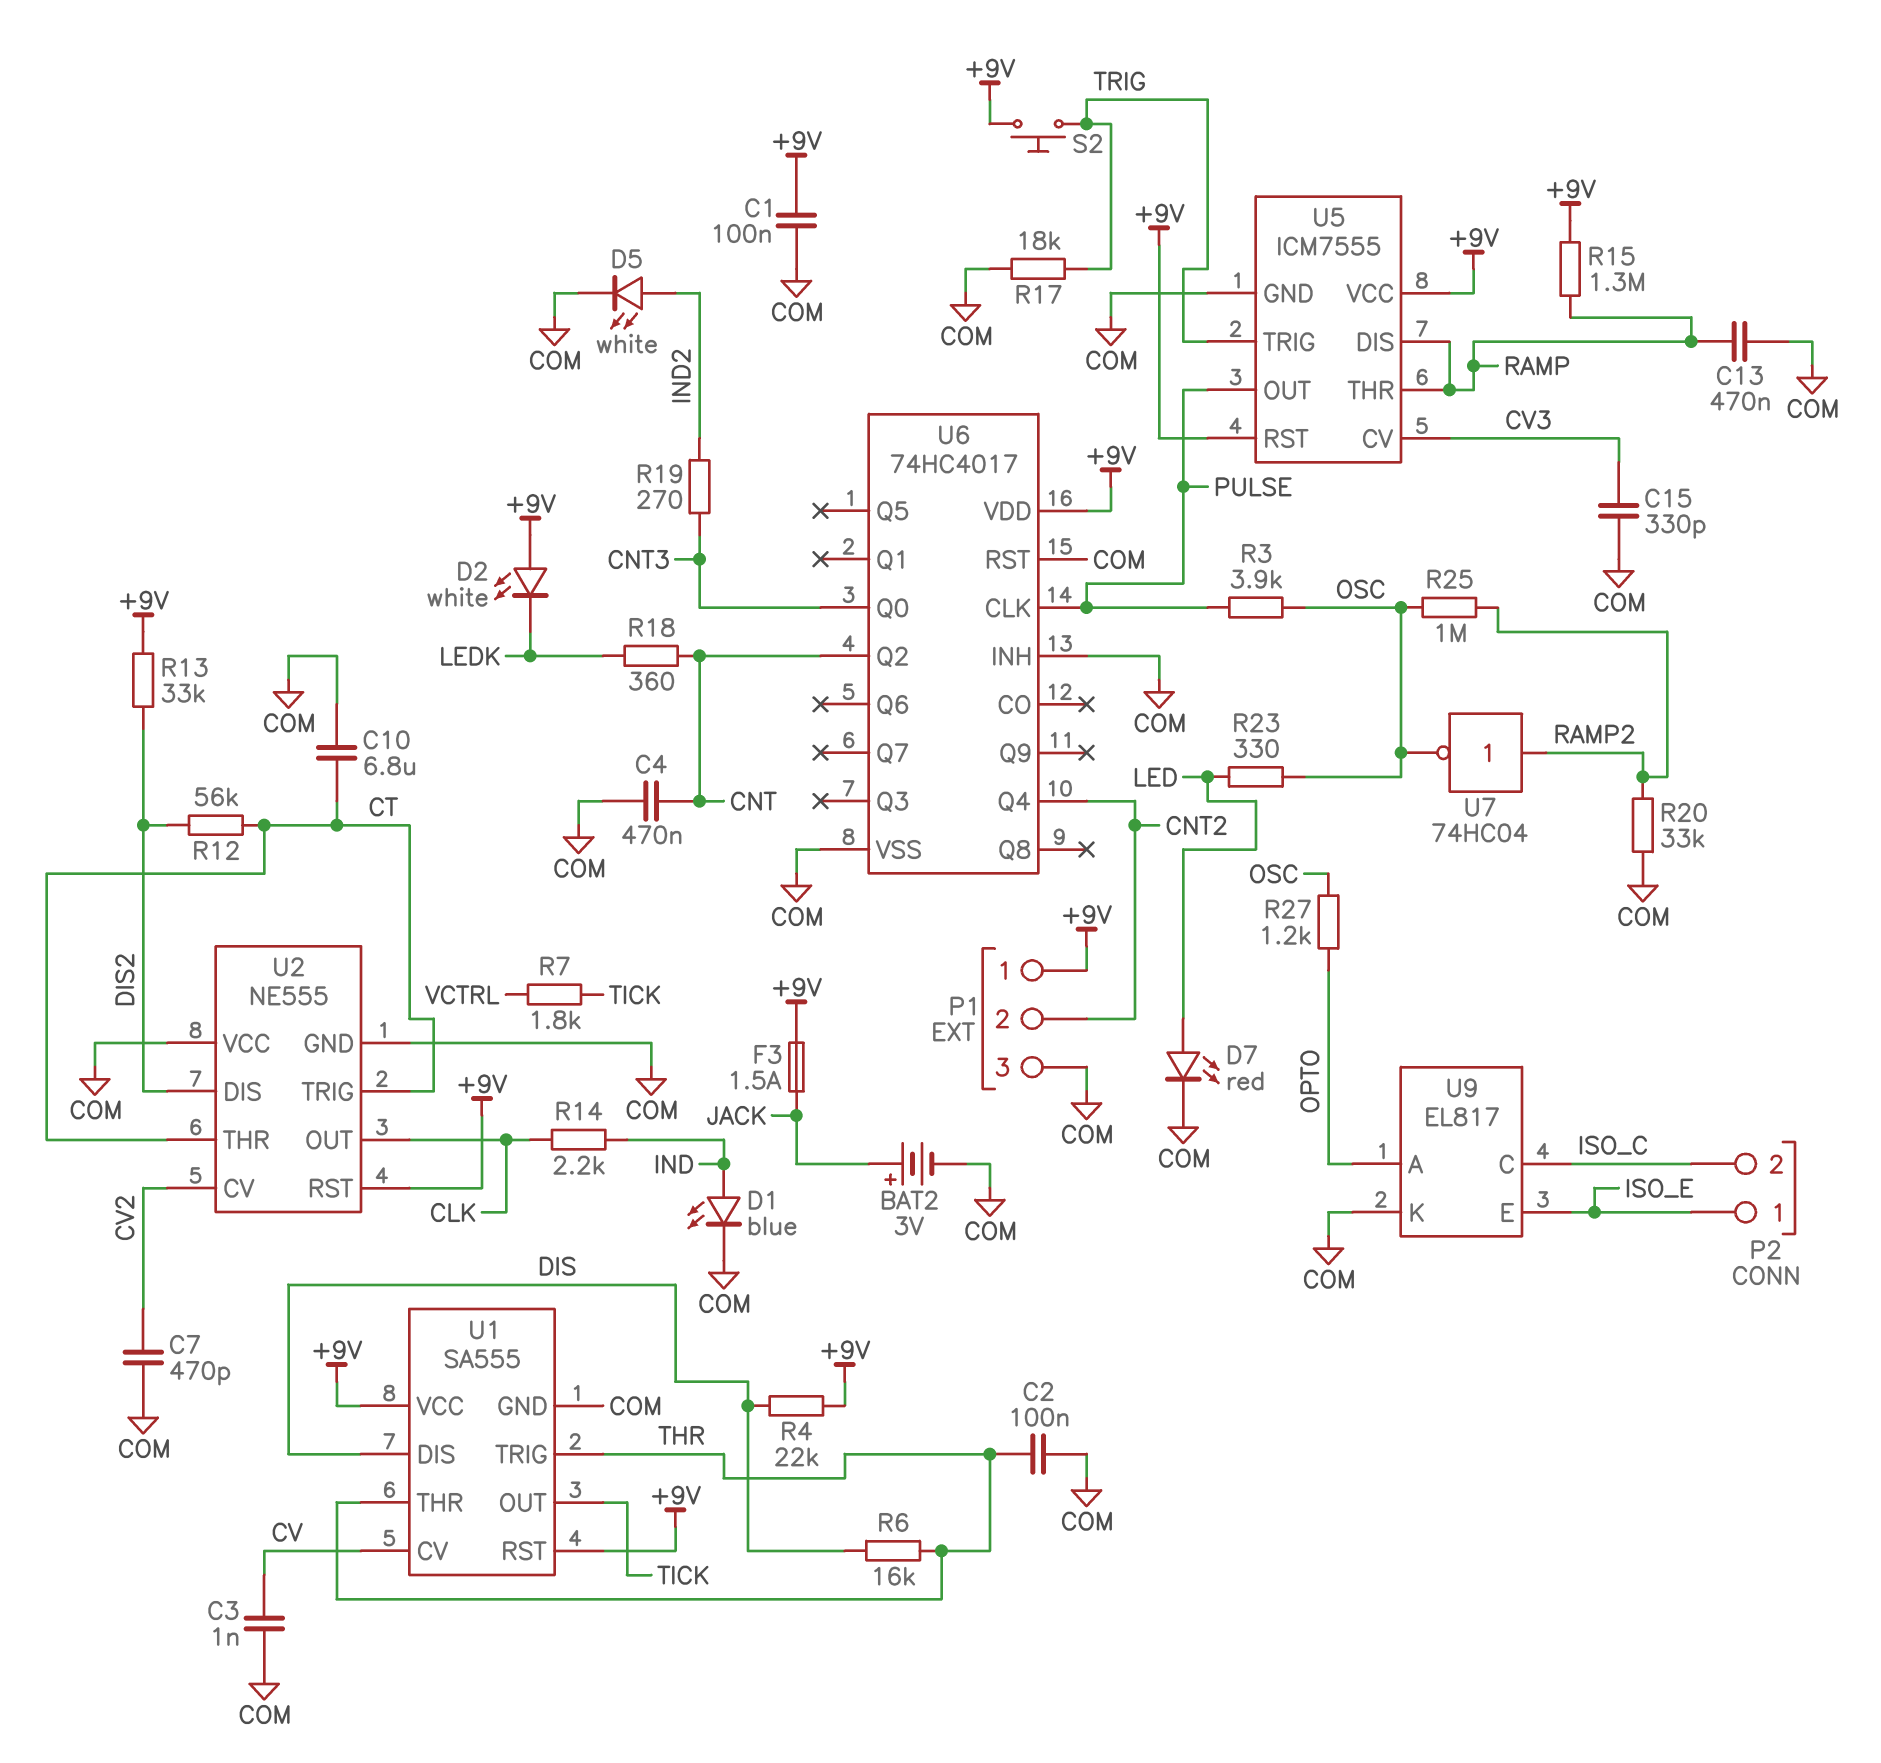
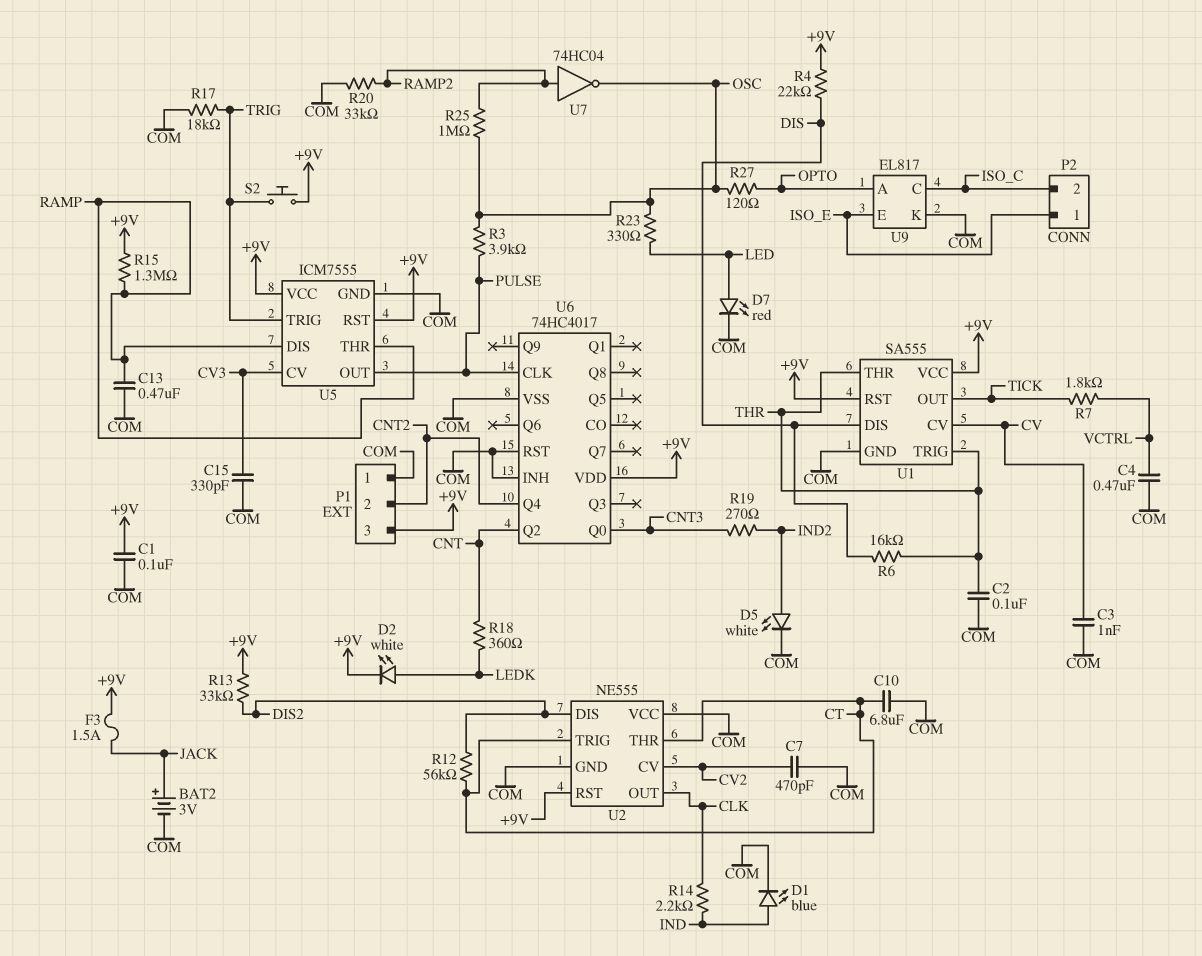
C4: 470nF (CNT, COM) -> 470nF (COM, VCTRL)
D2: LED white (A +9V, K LEDK) -> LED white (A LEDK, K +9V)
P1 pin 1: +9V -> COM
P1 pin 3: COM -> +9V
R27: 1.2k (OPTO, OSC) -> 120 (OPTO, OSC)

